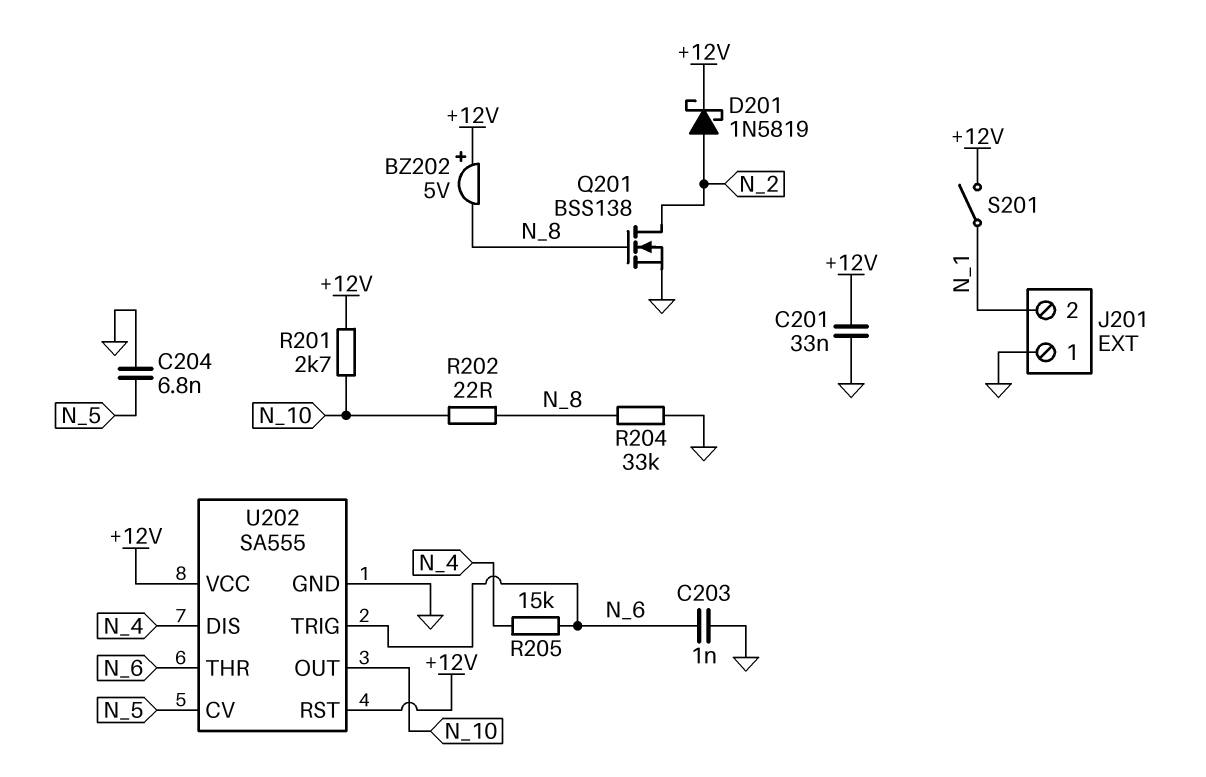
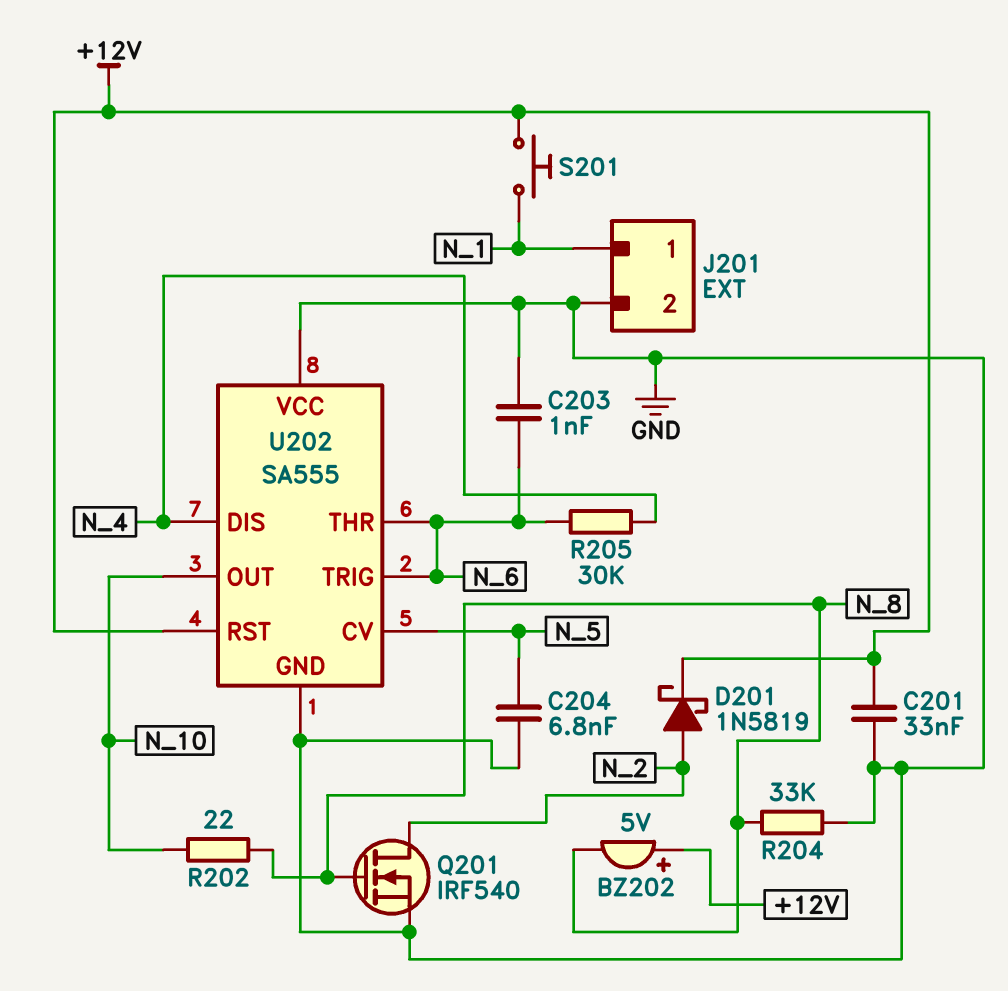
J201 pin 1: GND -> N_1
J201 pin 2: N_1 -> GND
Q201: NMOS BSS138 (G N_8, D N_2, S GND) -> NMOS IRF540 (G N_8, D N_2, S GND)
R201: 2.7k (+12V, N_10) -> none
R205: 15k (N_4, N_6) -> 30k (N_4, N_6)
S201: switch (+12V, N_1) -> button (+12V, N_1)
U202 pin VCC: +12V -> GND

